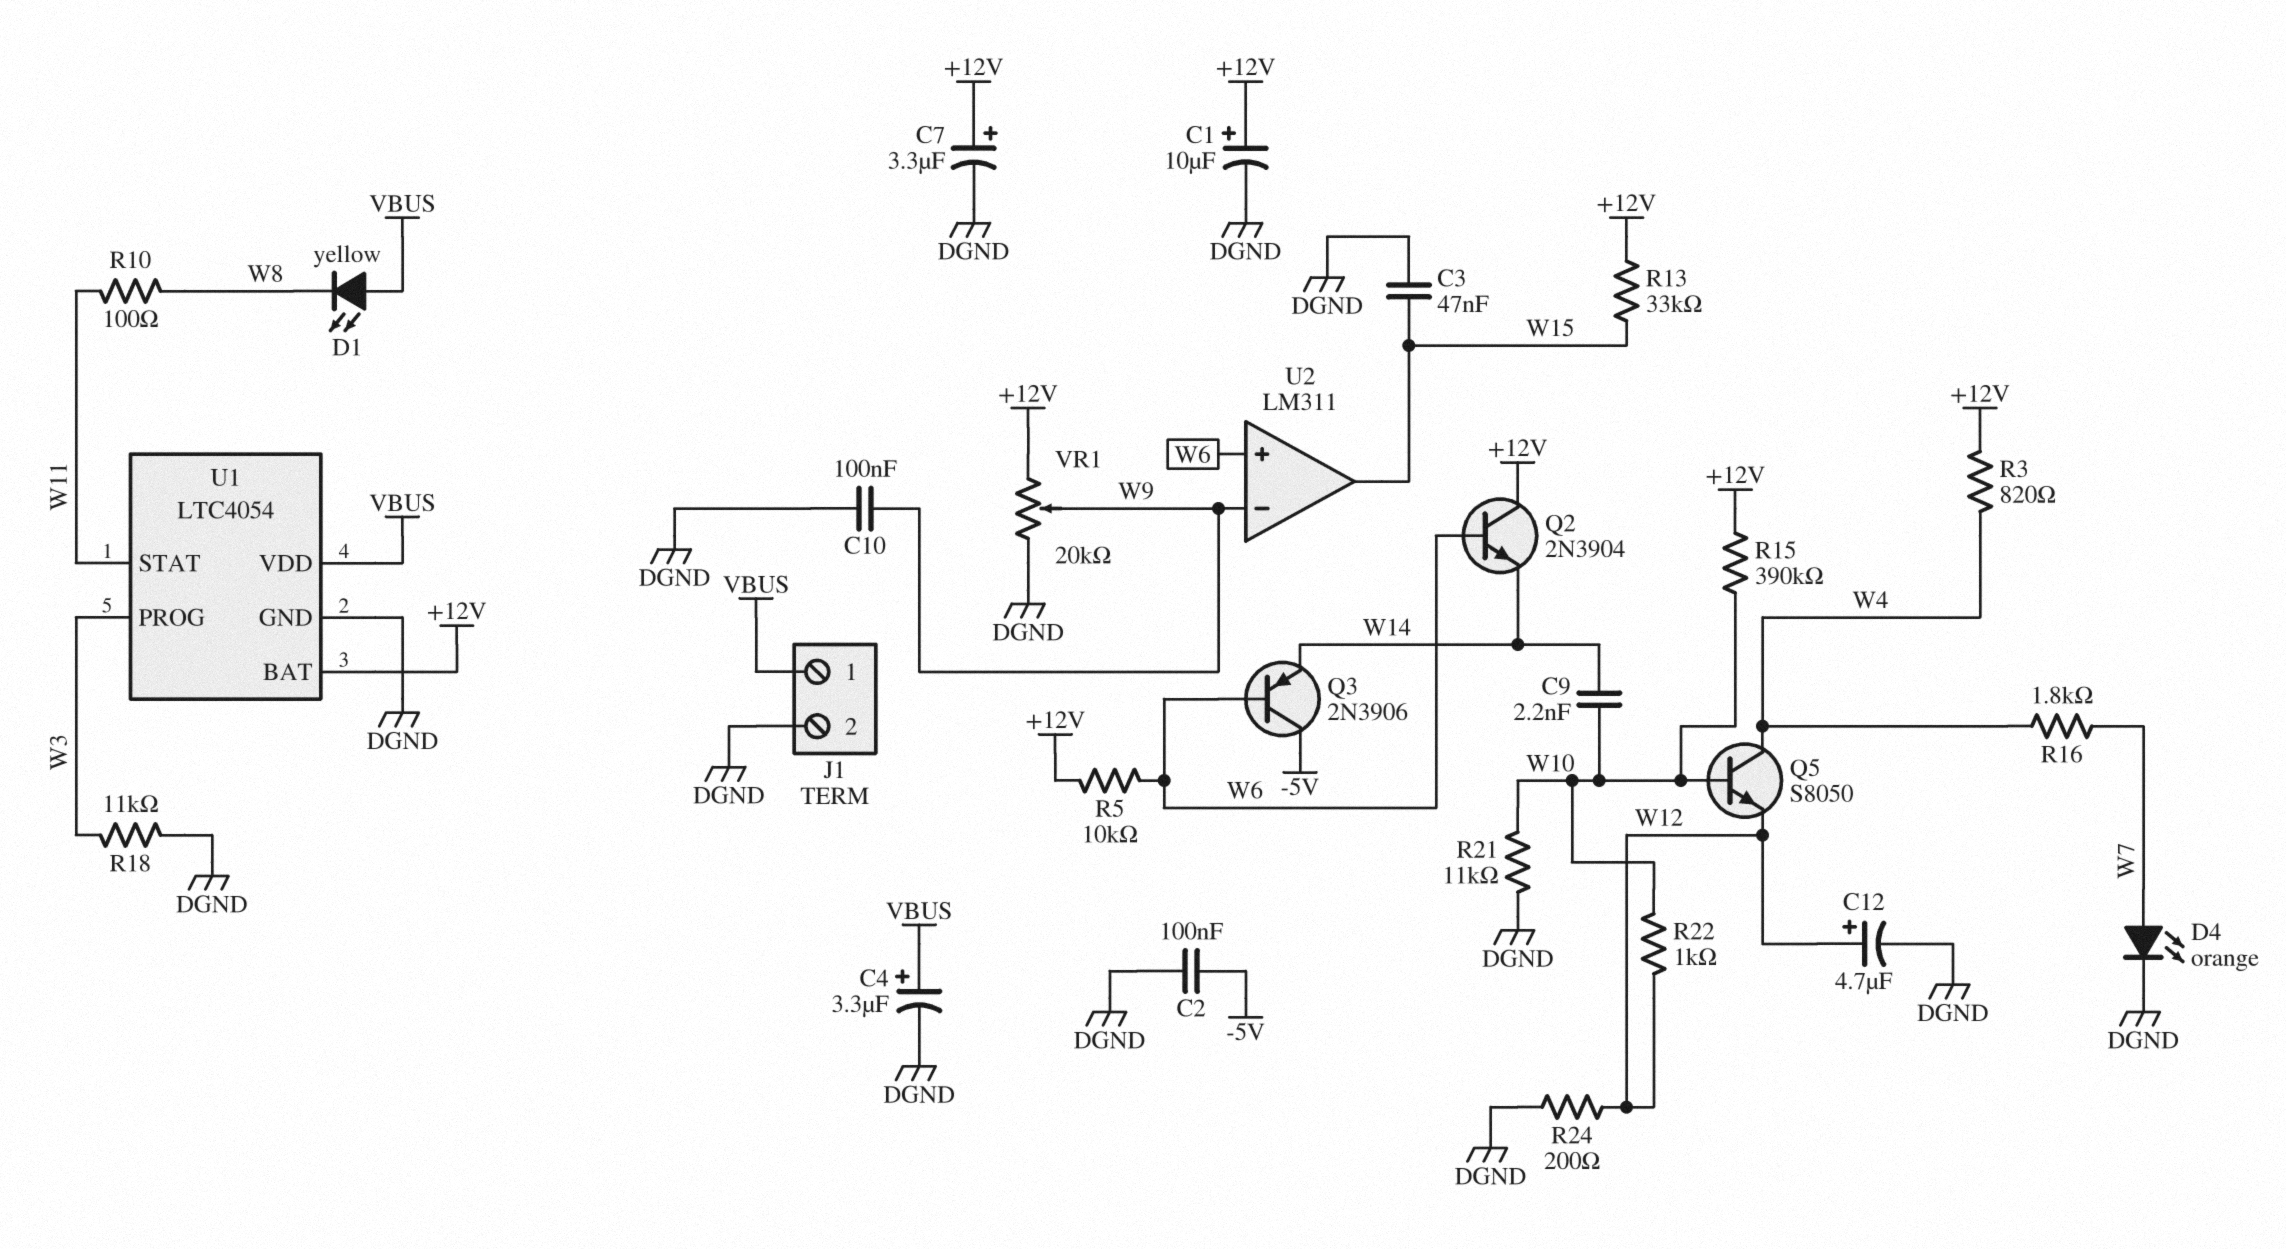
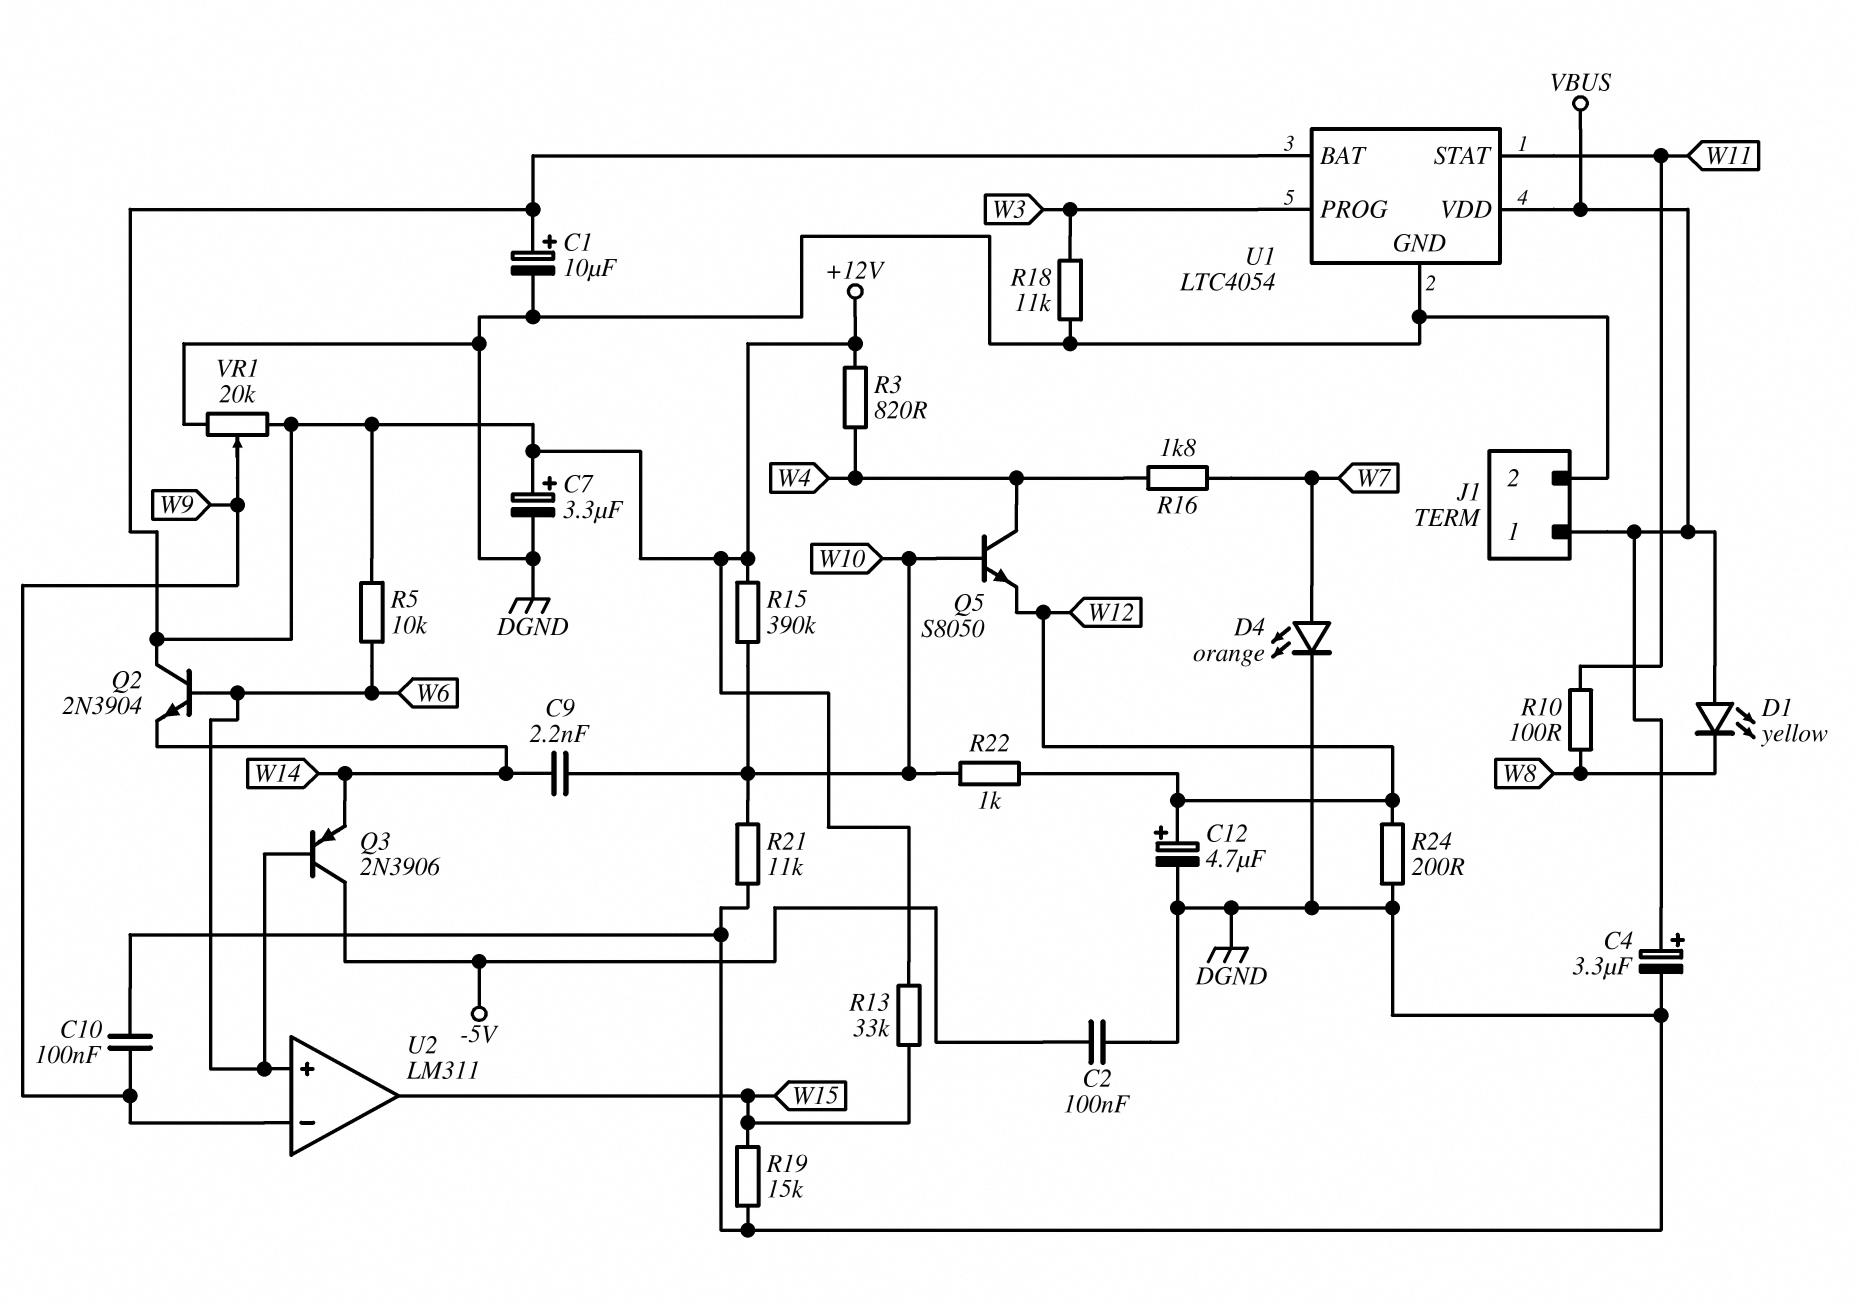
C3: 47nF (DGND, W15) -> none
R19: none -> 15k (DGND, W15)

